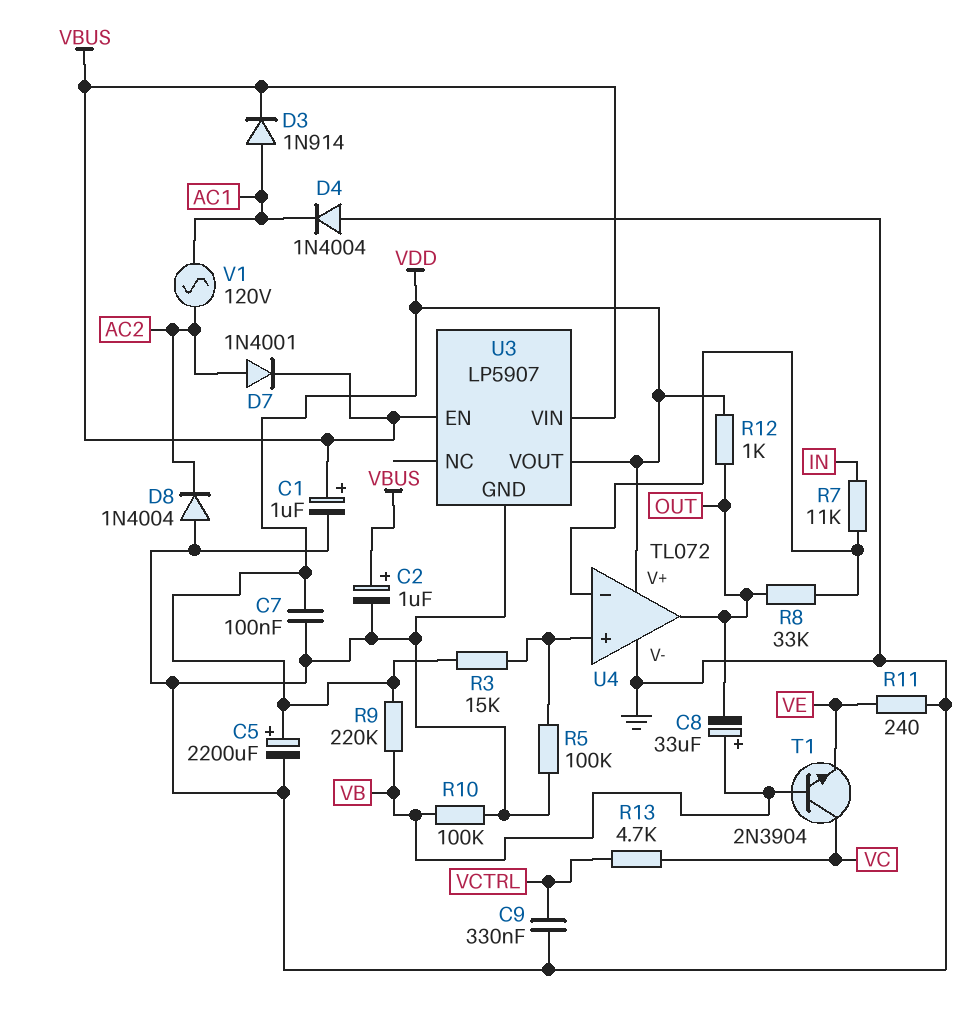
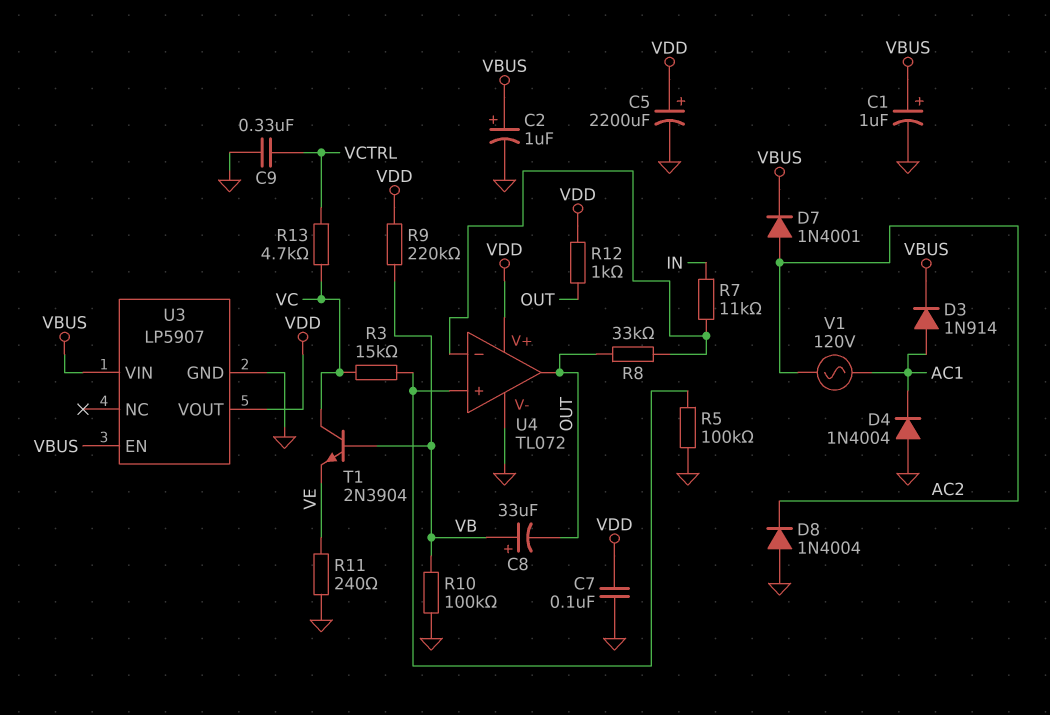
R3: 15k (U4/in+, VDD) -> 15k (U4/in+, VC)

